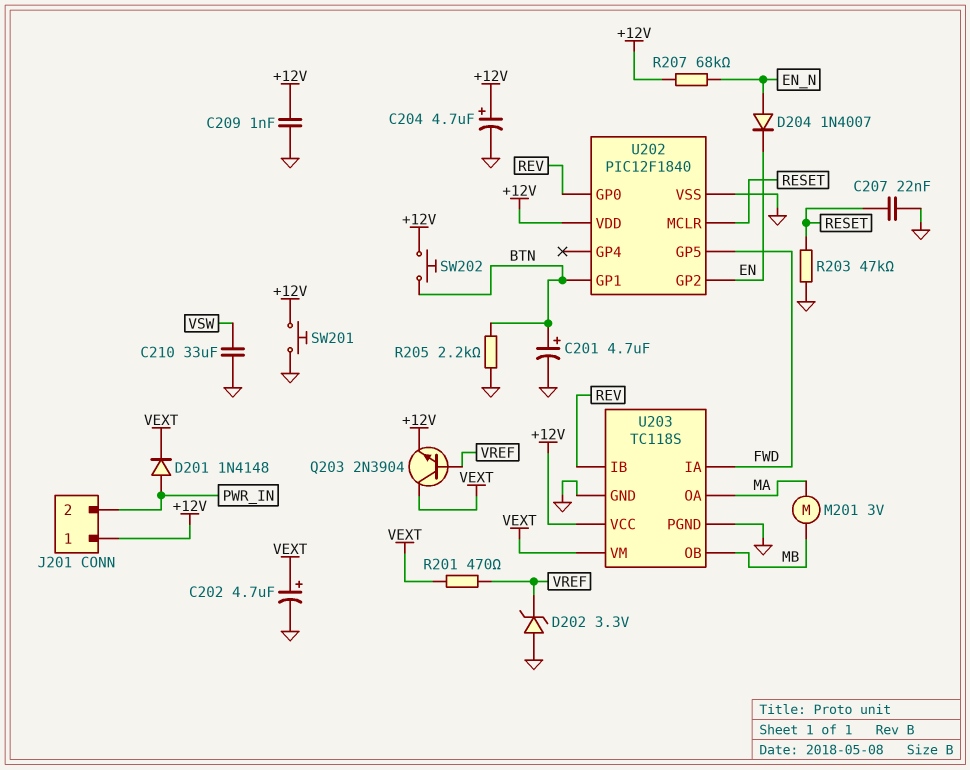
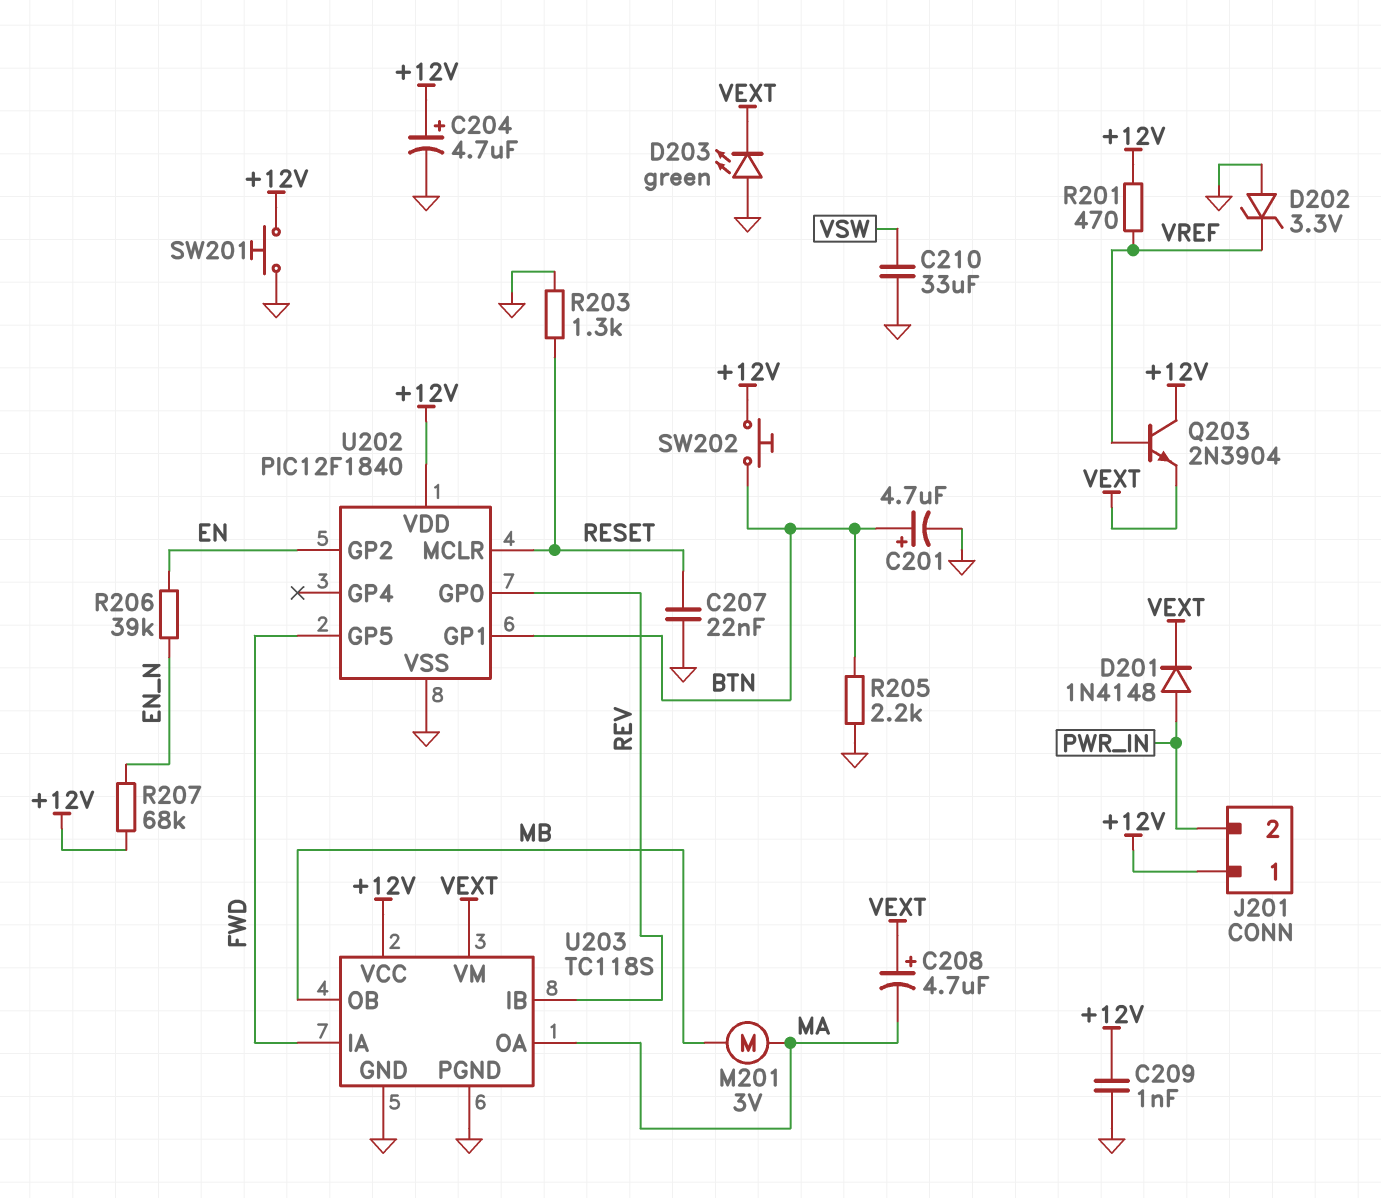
C202: 4.7uF (plus VEXT, minus GND) -> none
C208: none -> 4.7uF (plus VEXT, minus MA)
D203: none -> LED green (A GND, K VEXT)
D204: diode 1N4007 (A EN_N, K EN) -> none
Q203: NPN 2N3904 (B VREF, C VEXT, E +12V) -> NPN 2N3904 (B VREF, C +12V, E VEXT)
R201: 470 (VEXT, VREF) -> 470 (+12V, VREF)
R203: 47k (GND, RESET) -> 1.3k (GND, RESET)
R206: none -> 39k (EN, EN_N)

